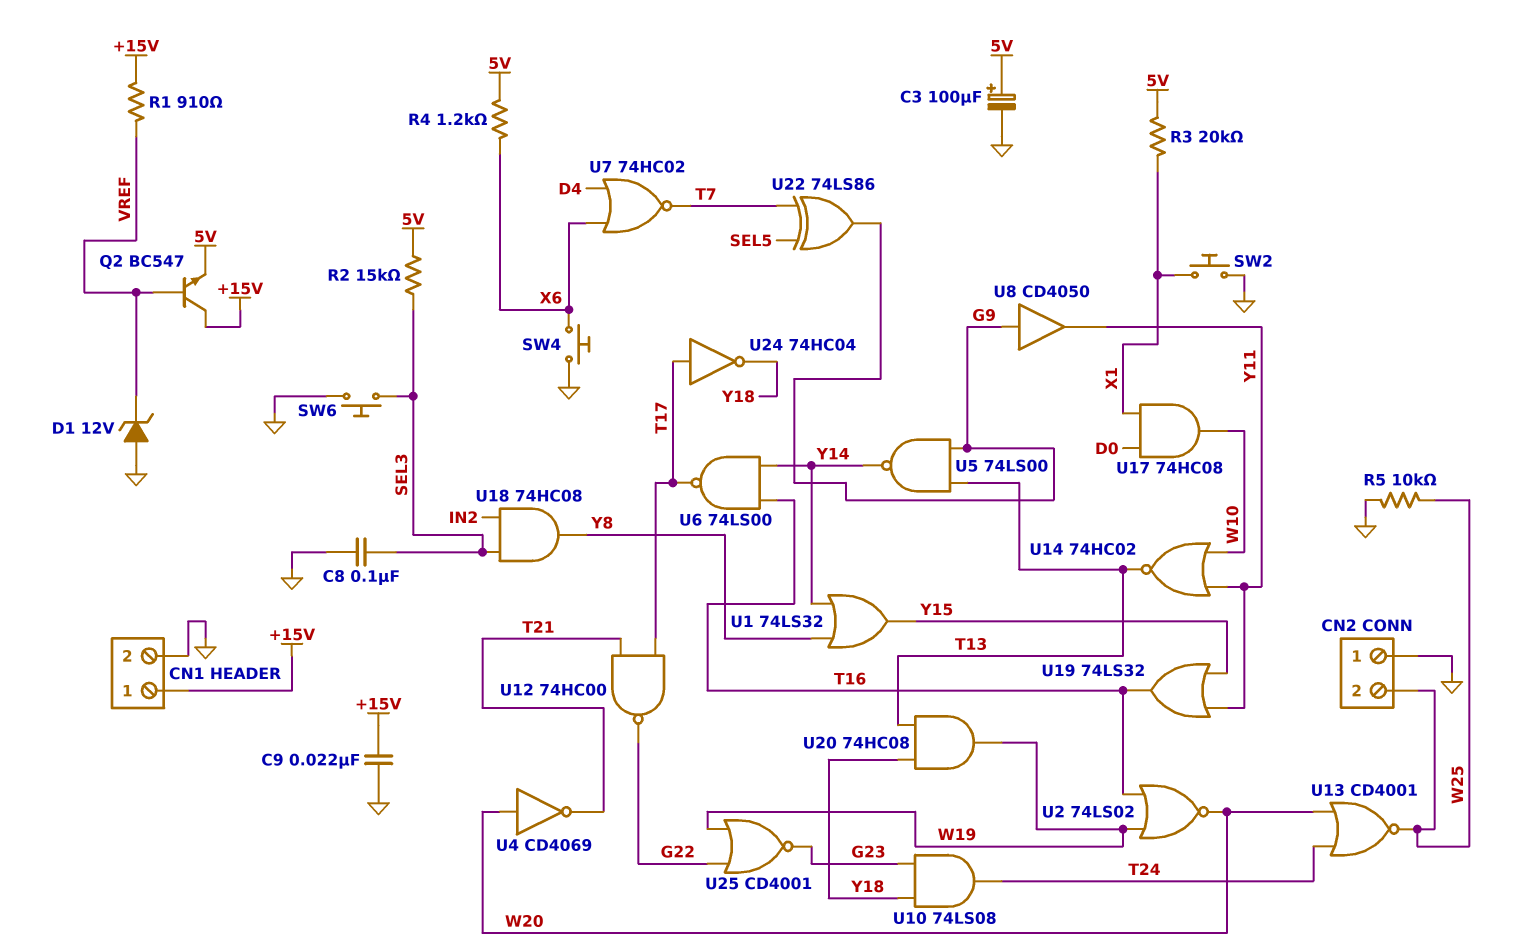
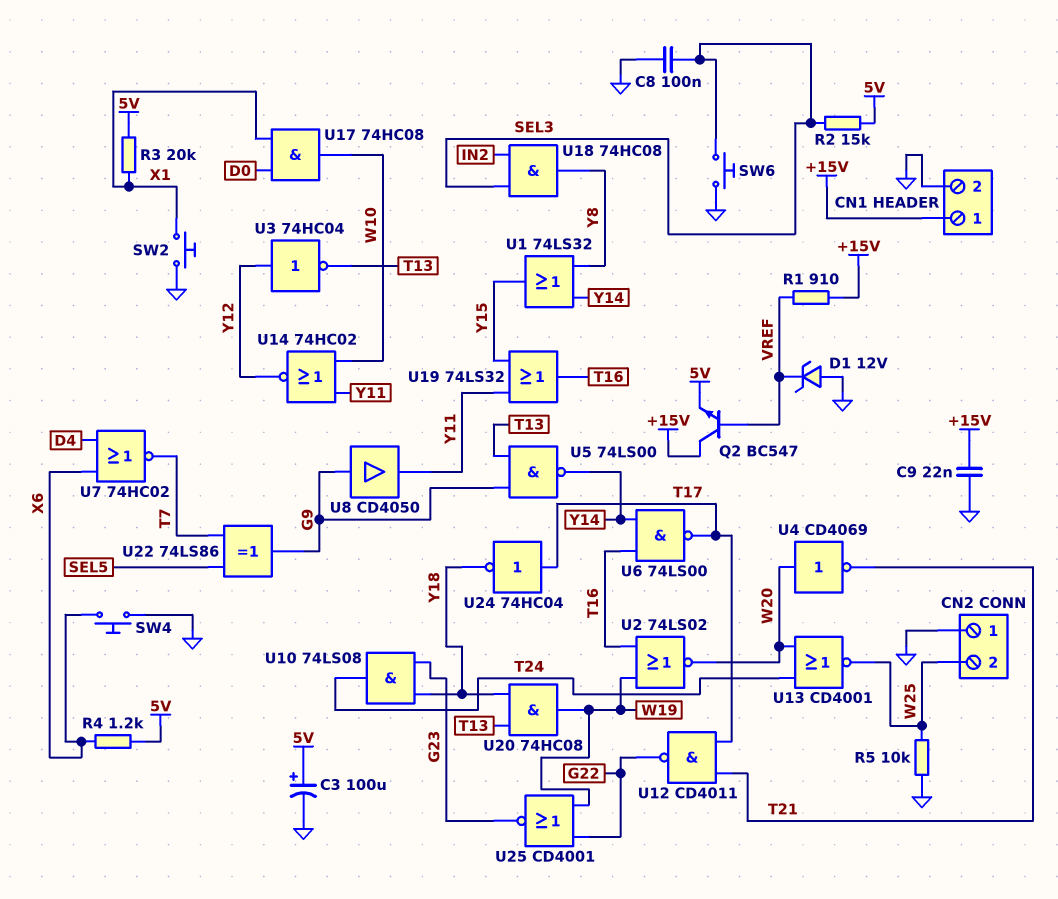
U3: none -> NOT 74HC04 (in Y12, out T13)
U12: NAND 74HC00 (in T17, in T21, out G22) -> NAND CD4011 (in T17, in T21, out G22)
U14: NOR 74HC02 (in W10, in Y11, out T13) -> NOR 74HC02 (in W10, in Y11, out Y12)

